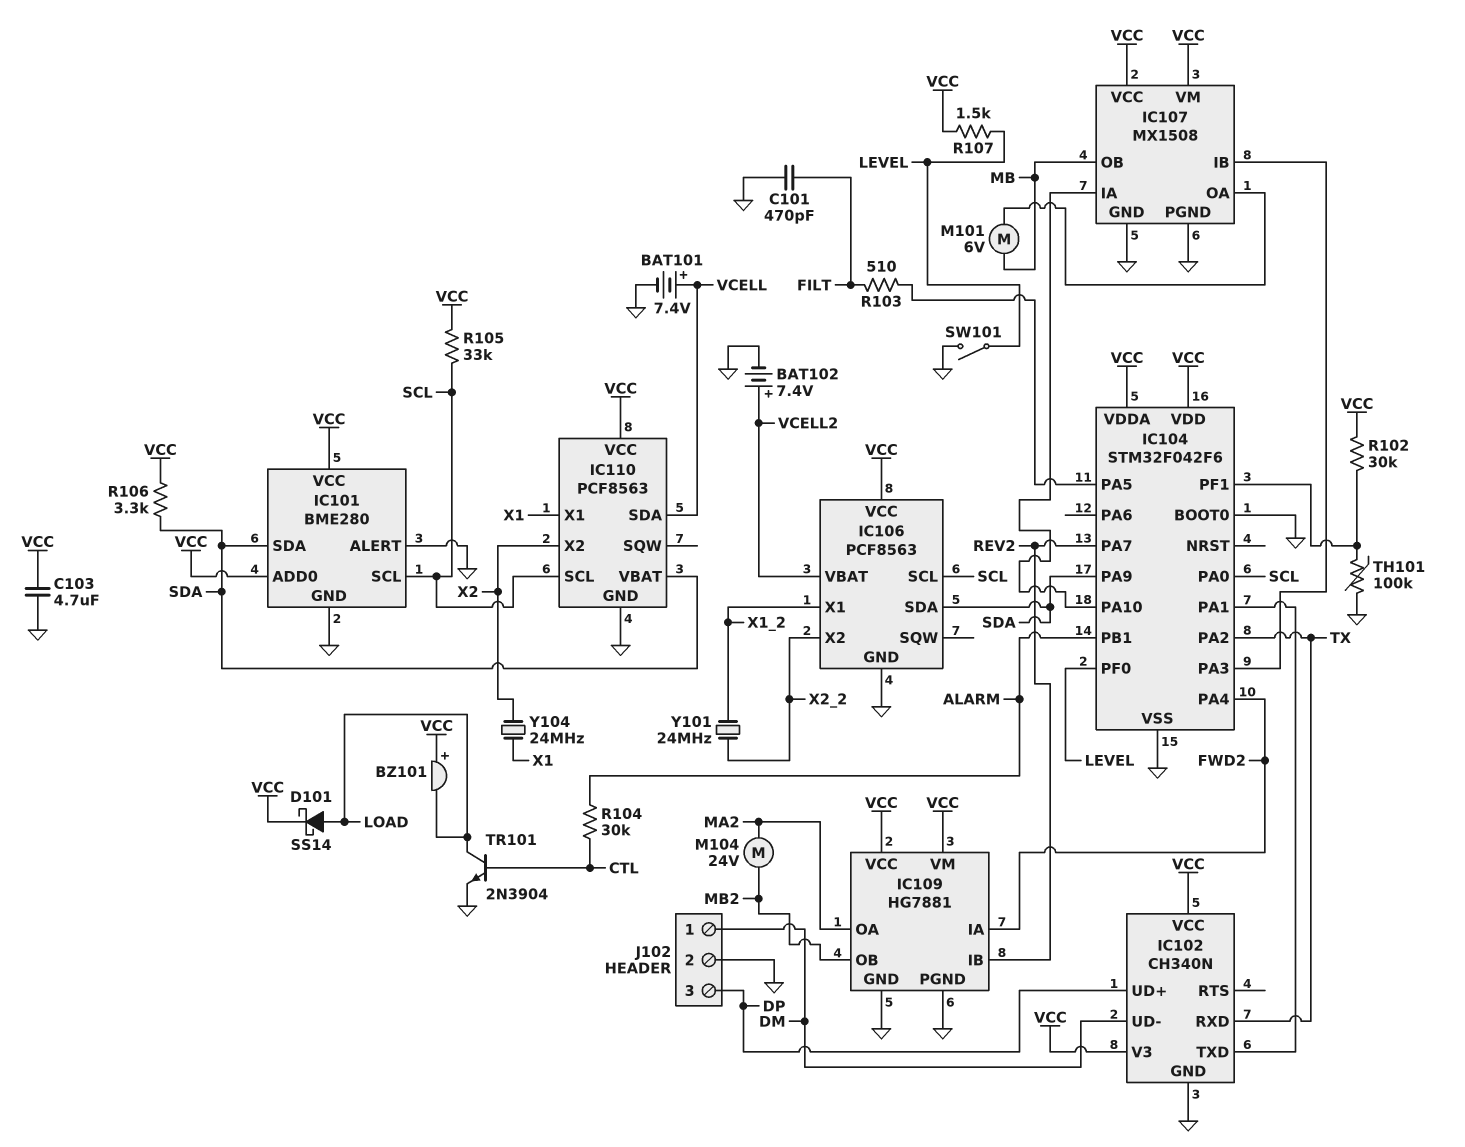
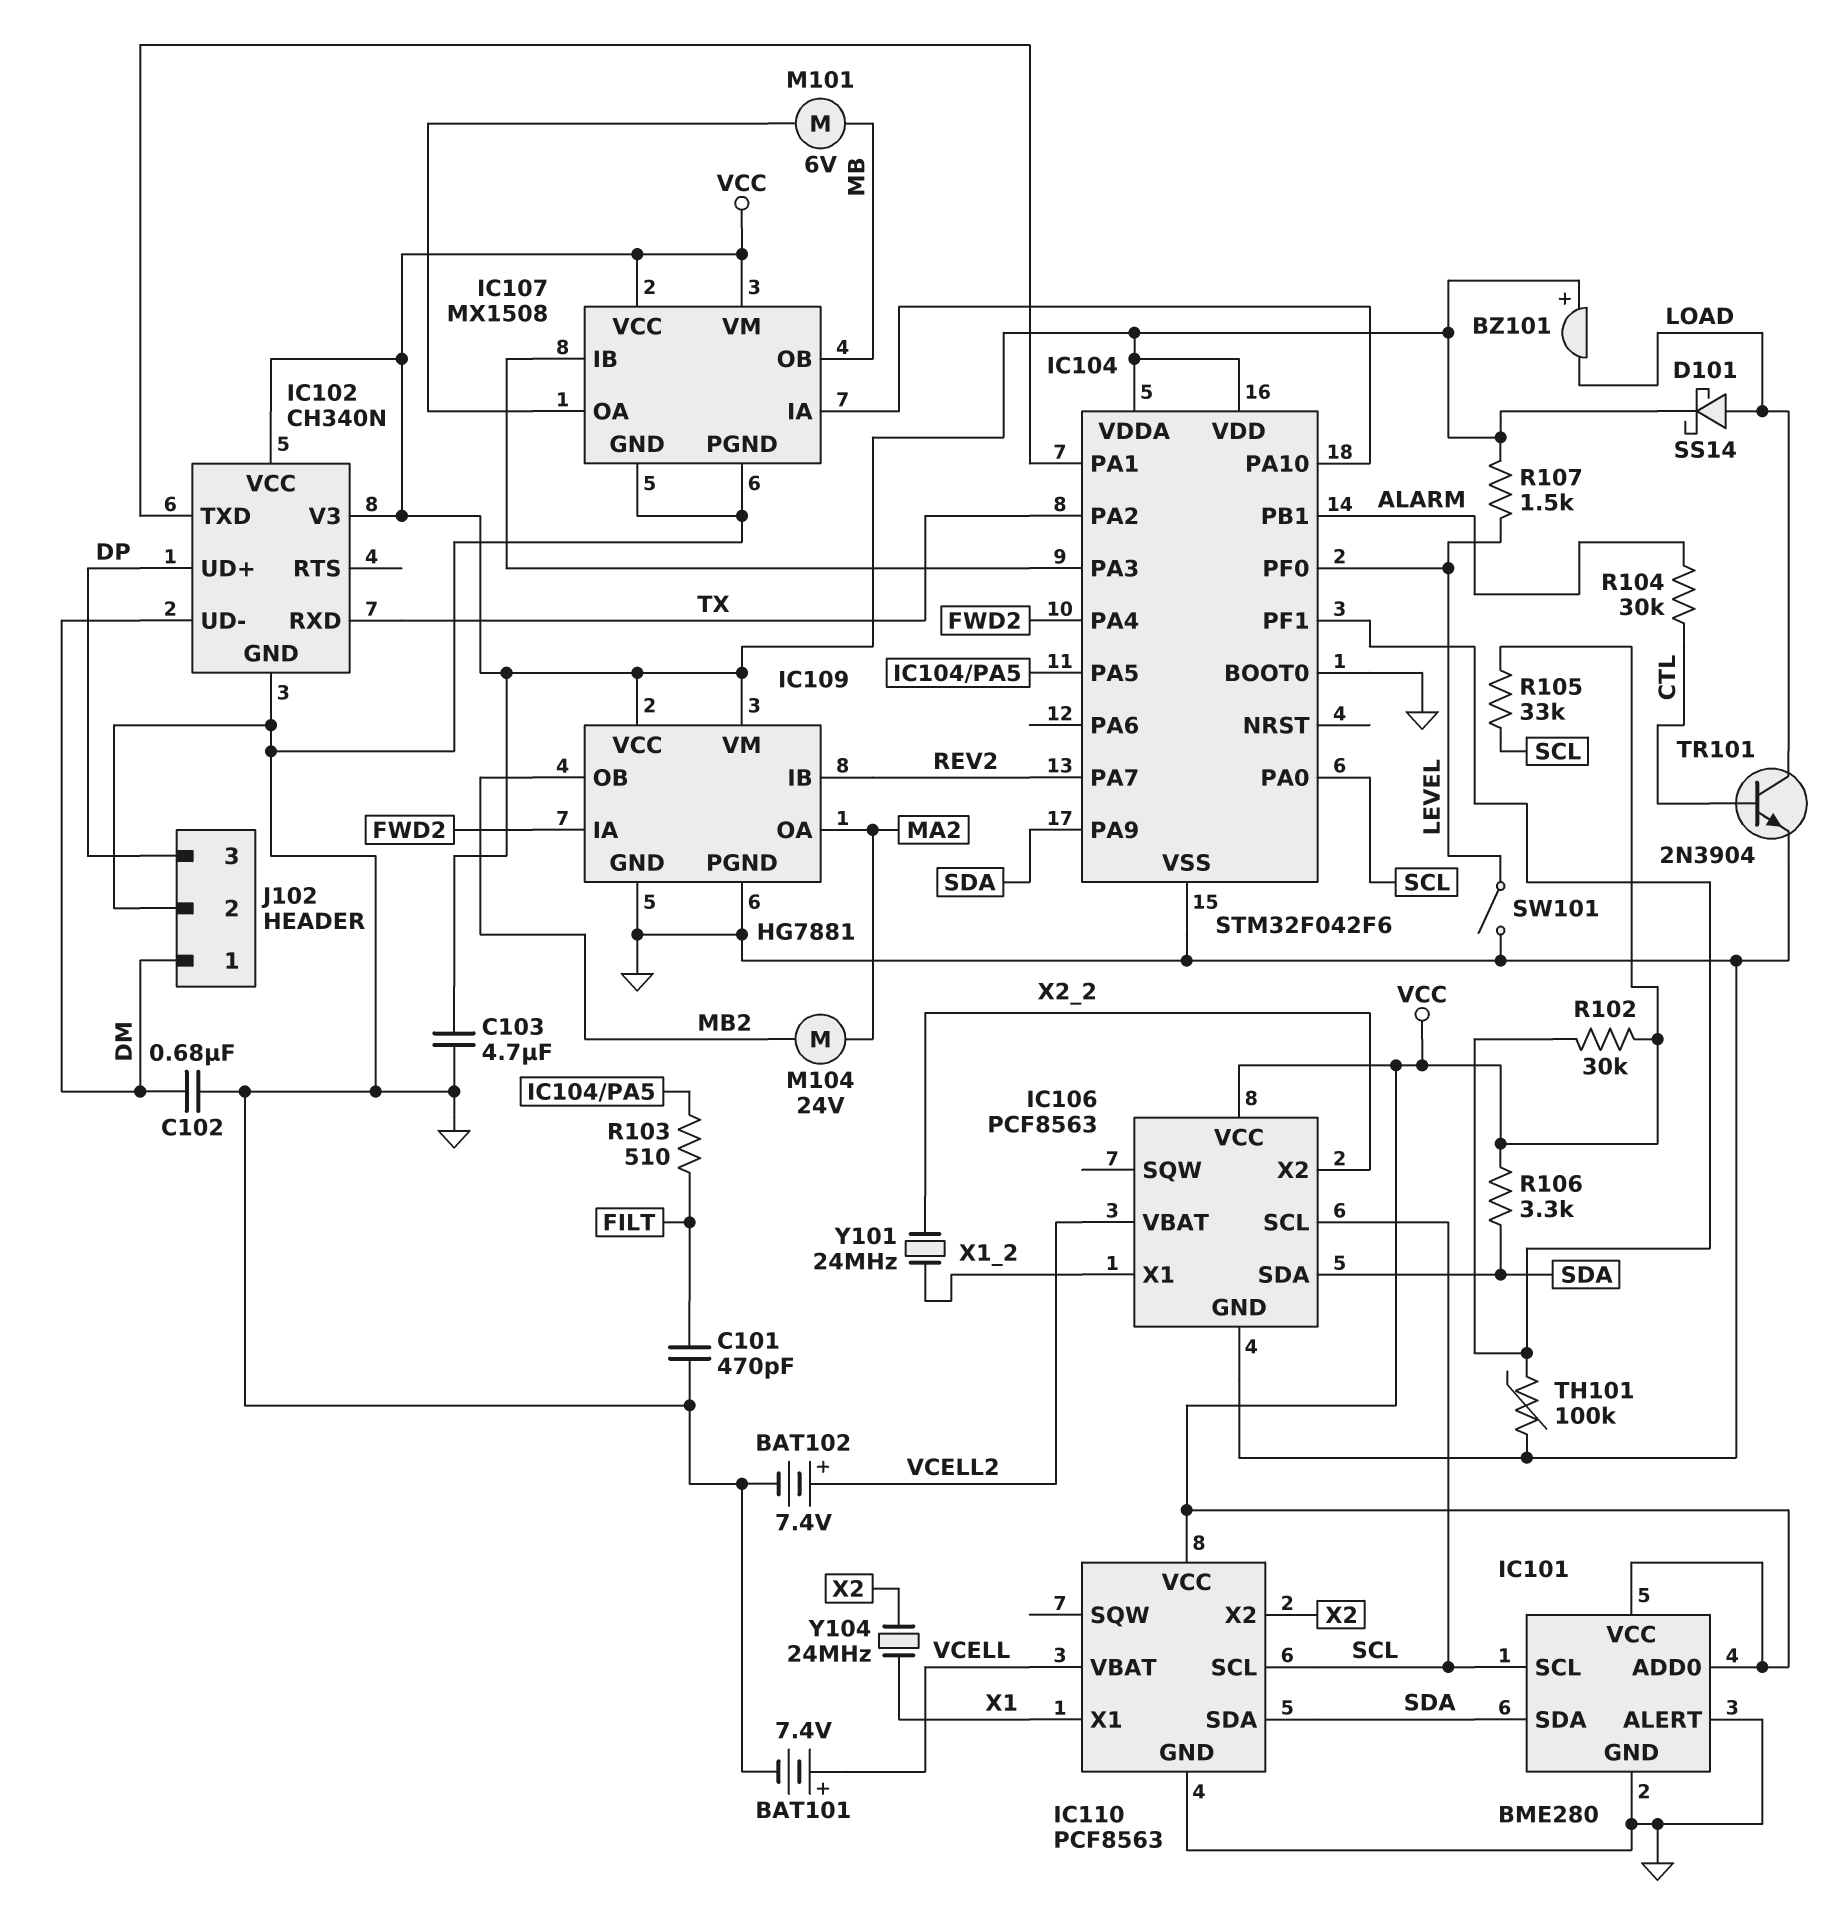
C102: none -> 680nF (DM, GND)
IC110 pin SDA: VCELL -> SDA
IC110 pin VBAT: SDA -> VCELL

